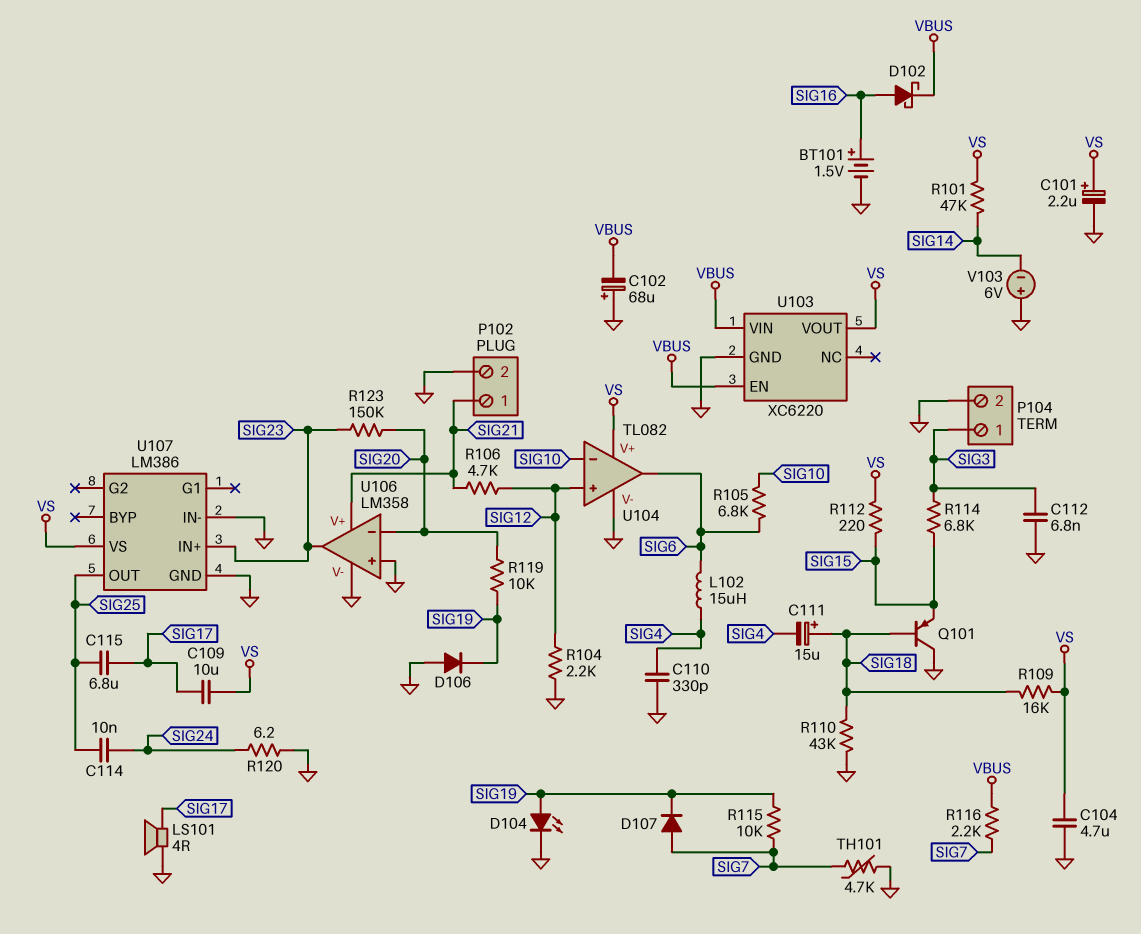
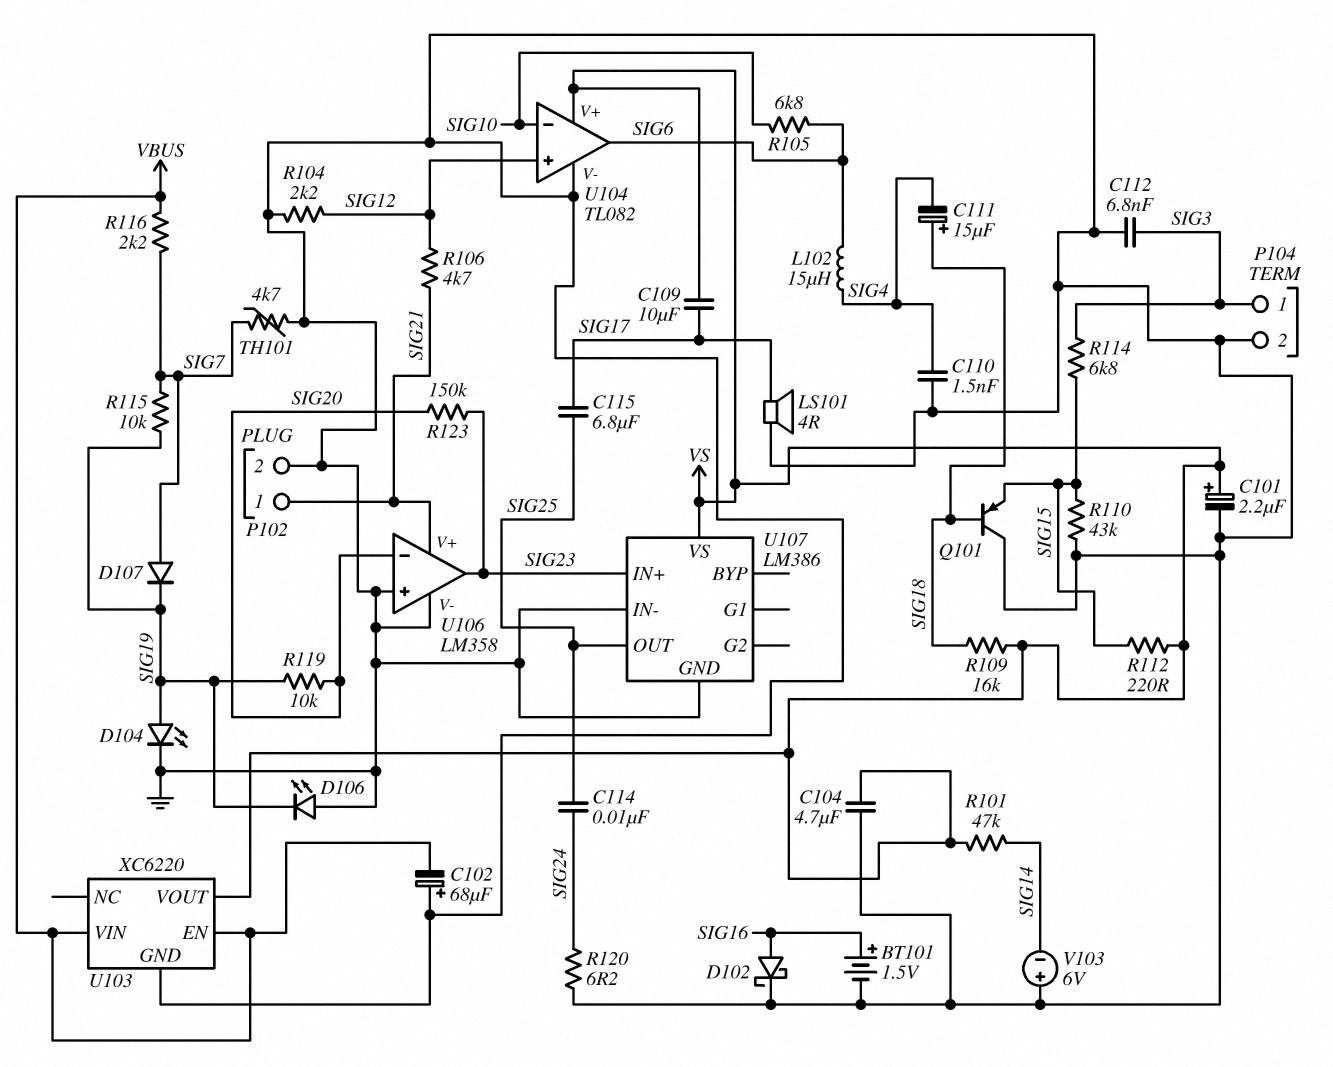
C110: 330pF (GND, SIG4) -> 1.5nF (GND, SIG4)
D102: schottky (A SIG16, K VBUS) -> schottky (A SIG16, K GND)
D106: diode (A GND, K SIG19) -> LED (A GND, K SIG19)
R110: 43k (GND, SIG18) -> 43k (GND, SIG15)

